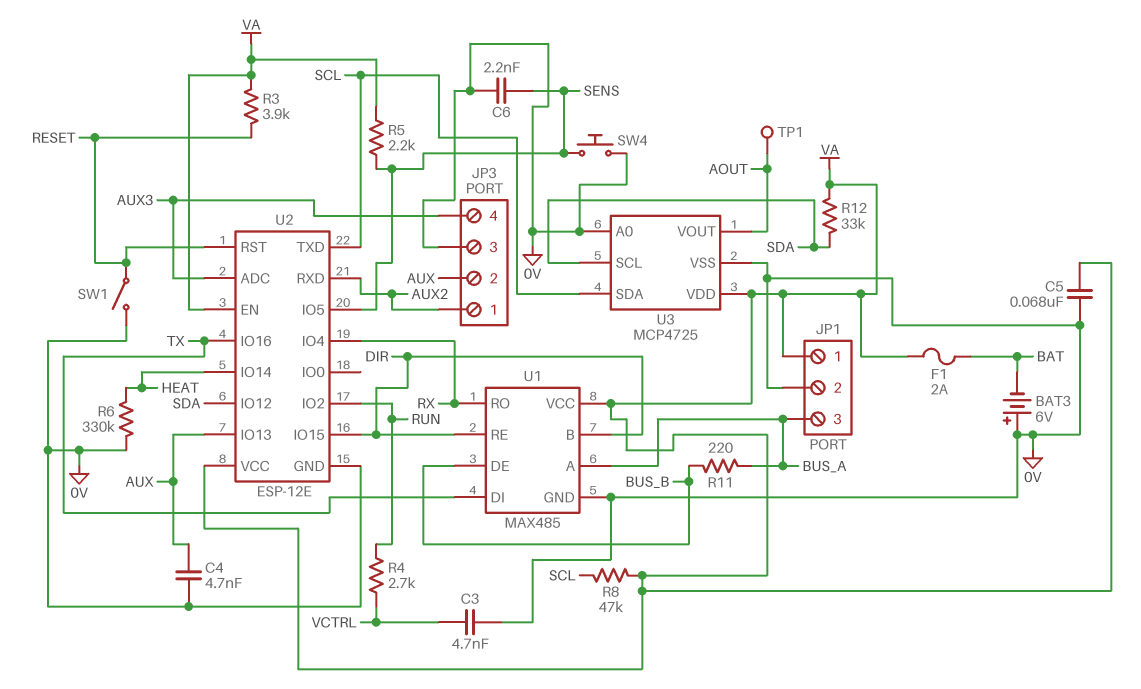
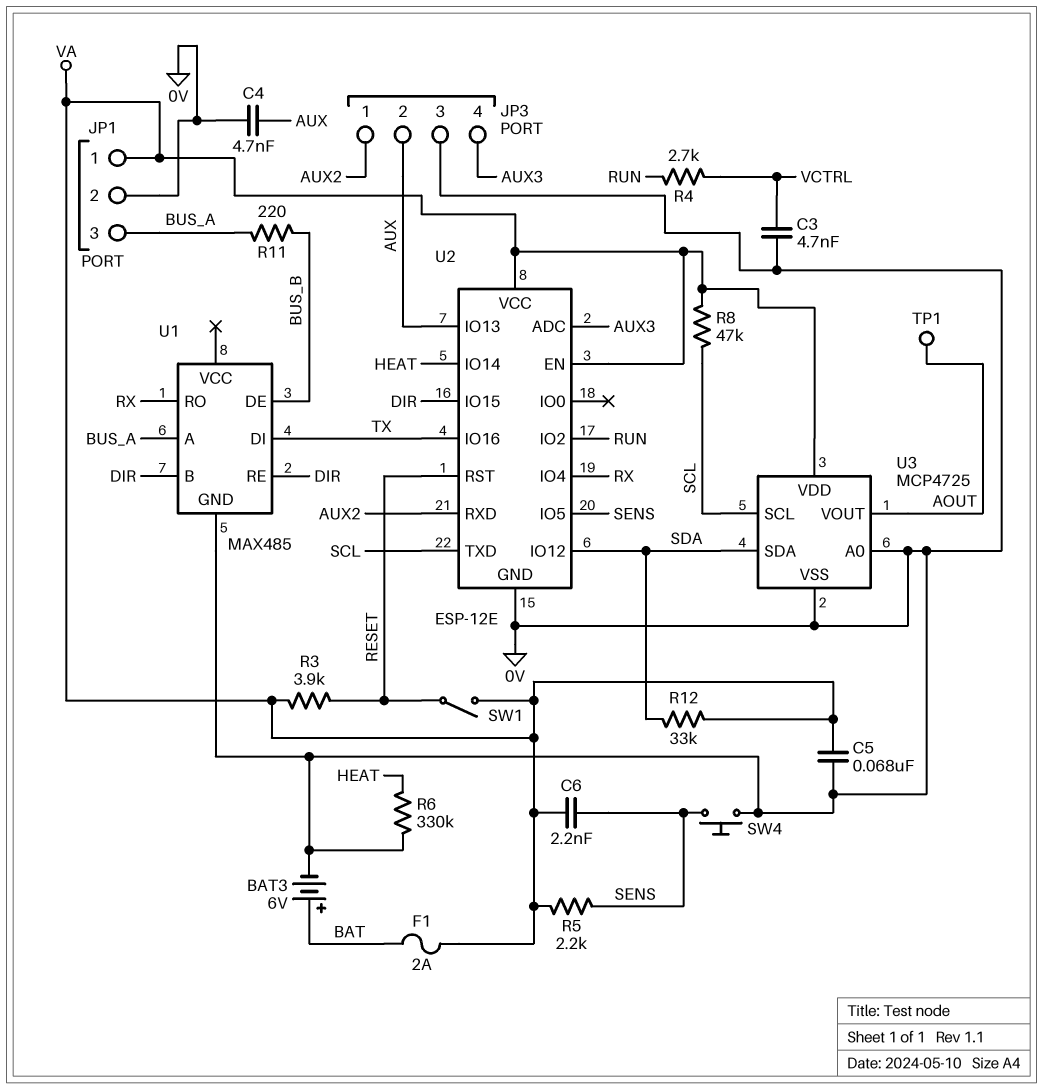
BAT3: 6V (plus 0V, minus BAT) -> 6V (plus BAT, minus 0V)
C6: 2.2nF (0V, SENS) -> 2.2nF (SENS, VA)
SW1: switch (0V, RESET) -> switch (RESET, VA)
U1 pin VCC: VA -> none
U3 pin SCL: SDA -> SCL
U3 pin SDA: SCL -> SDA

